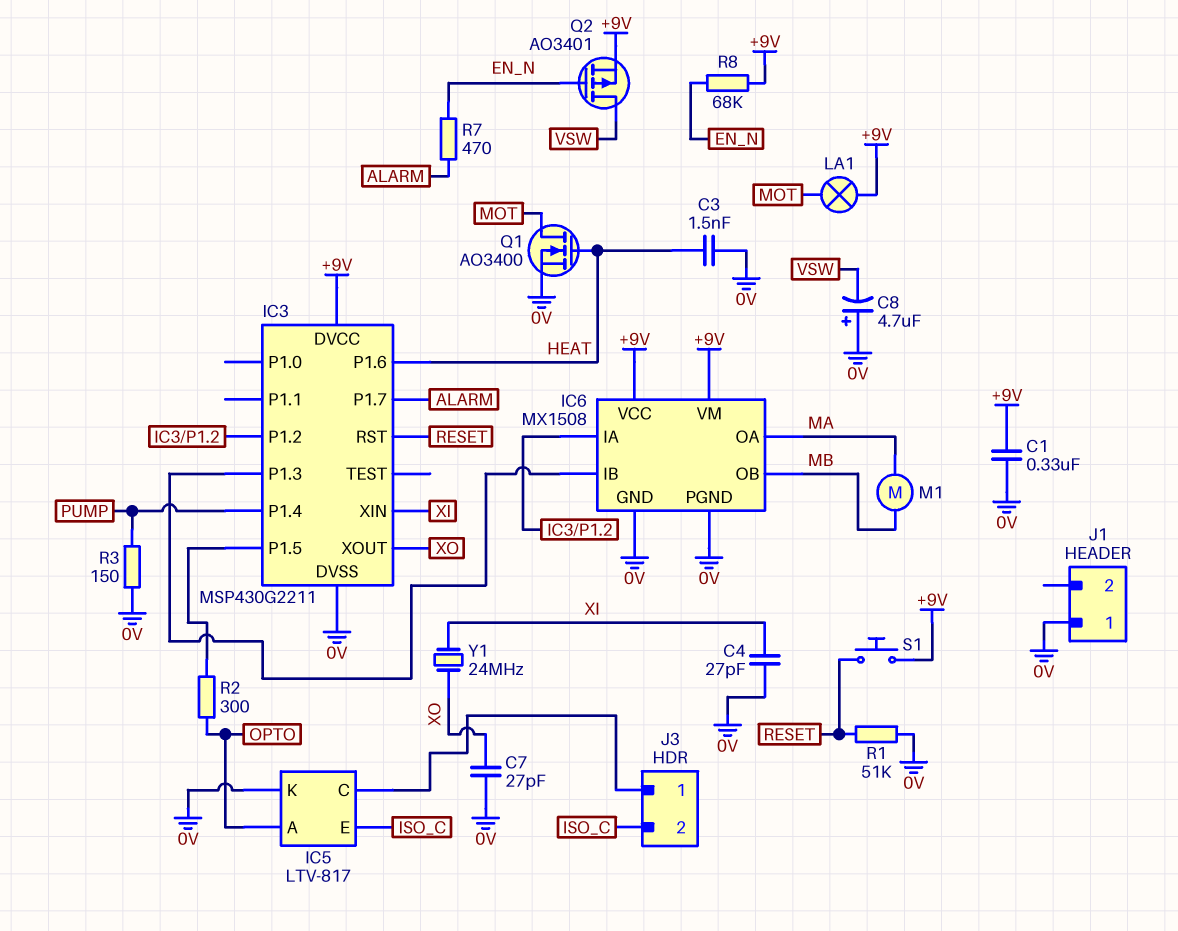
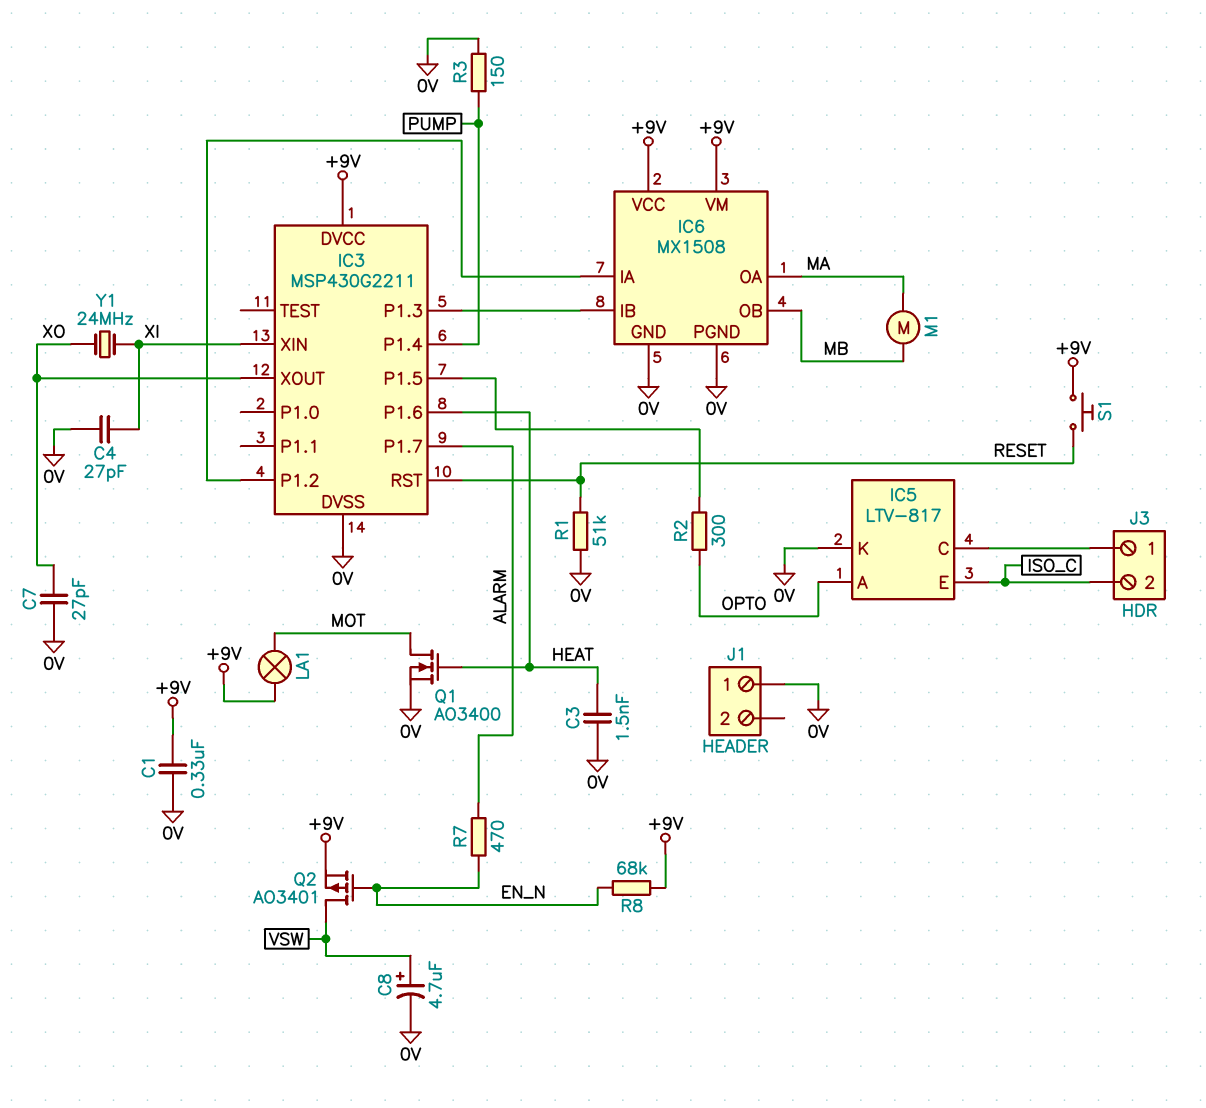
C8: 4.7uF (plus 0V, minus VSW) -> 4.7uF (plus VSW, minus 0V)

